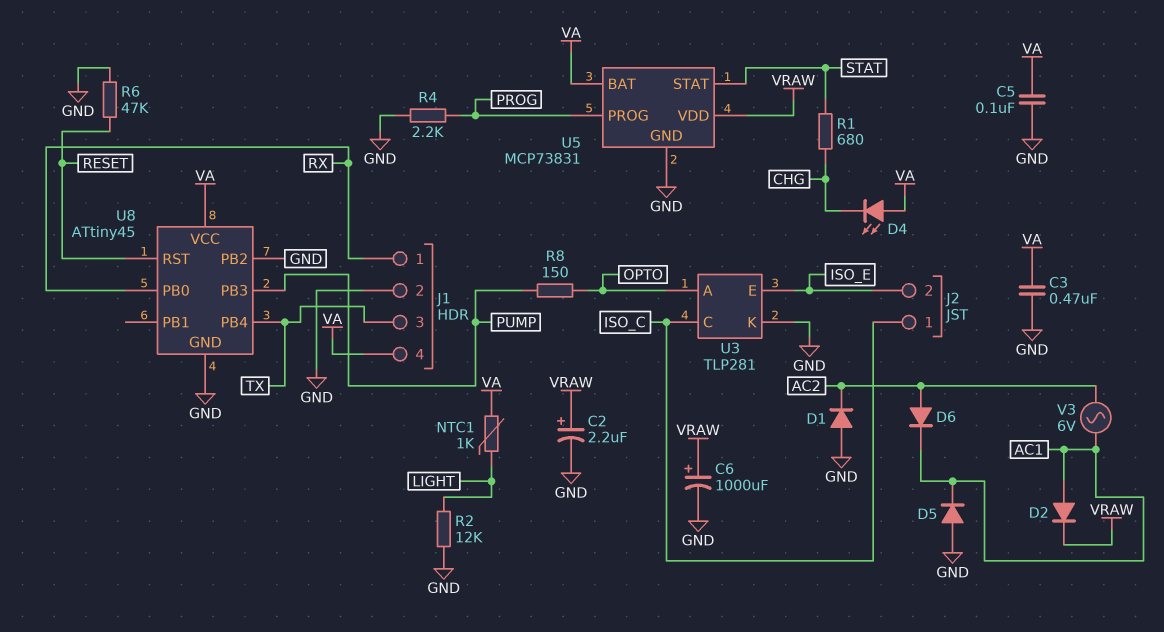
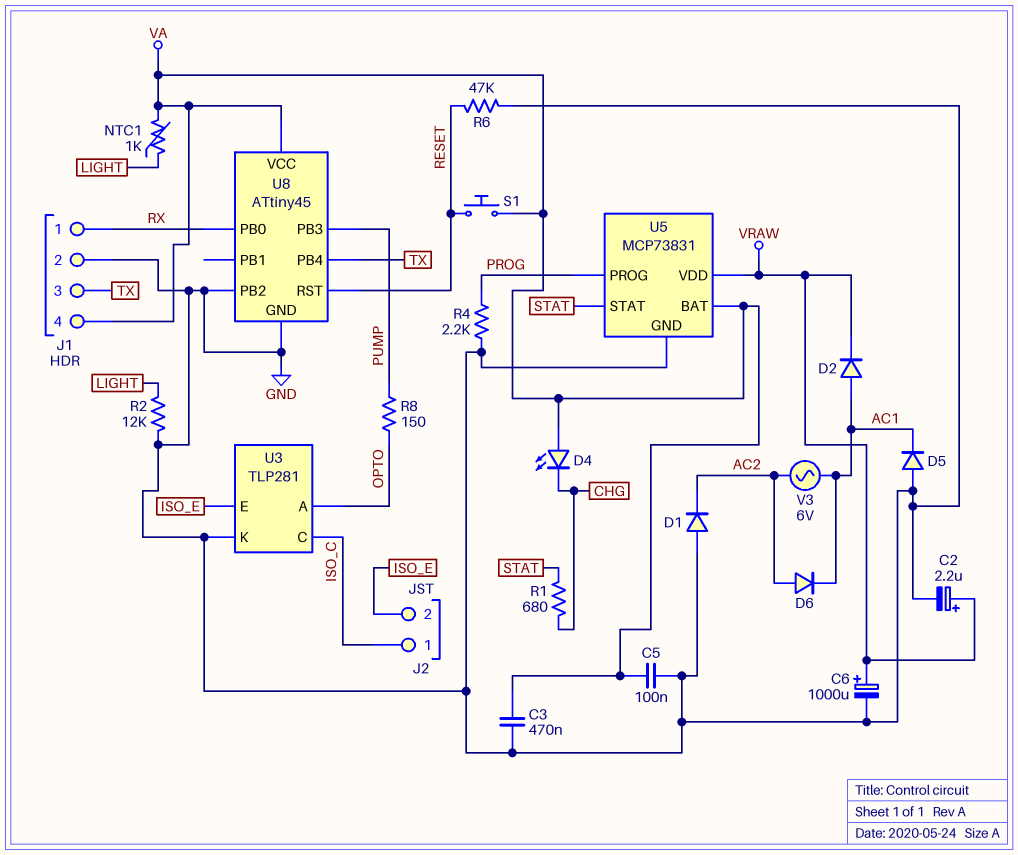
S1: none -> button (RESET, VA)

